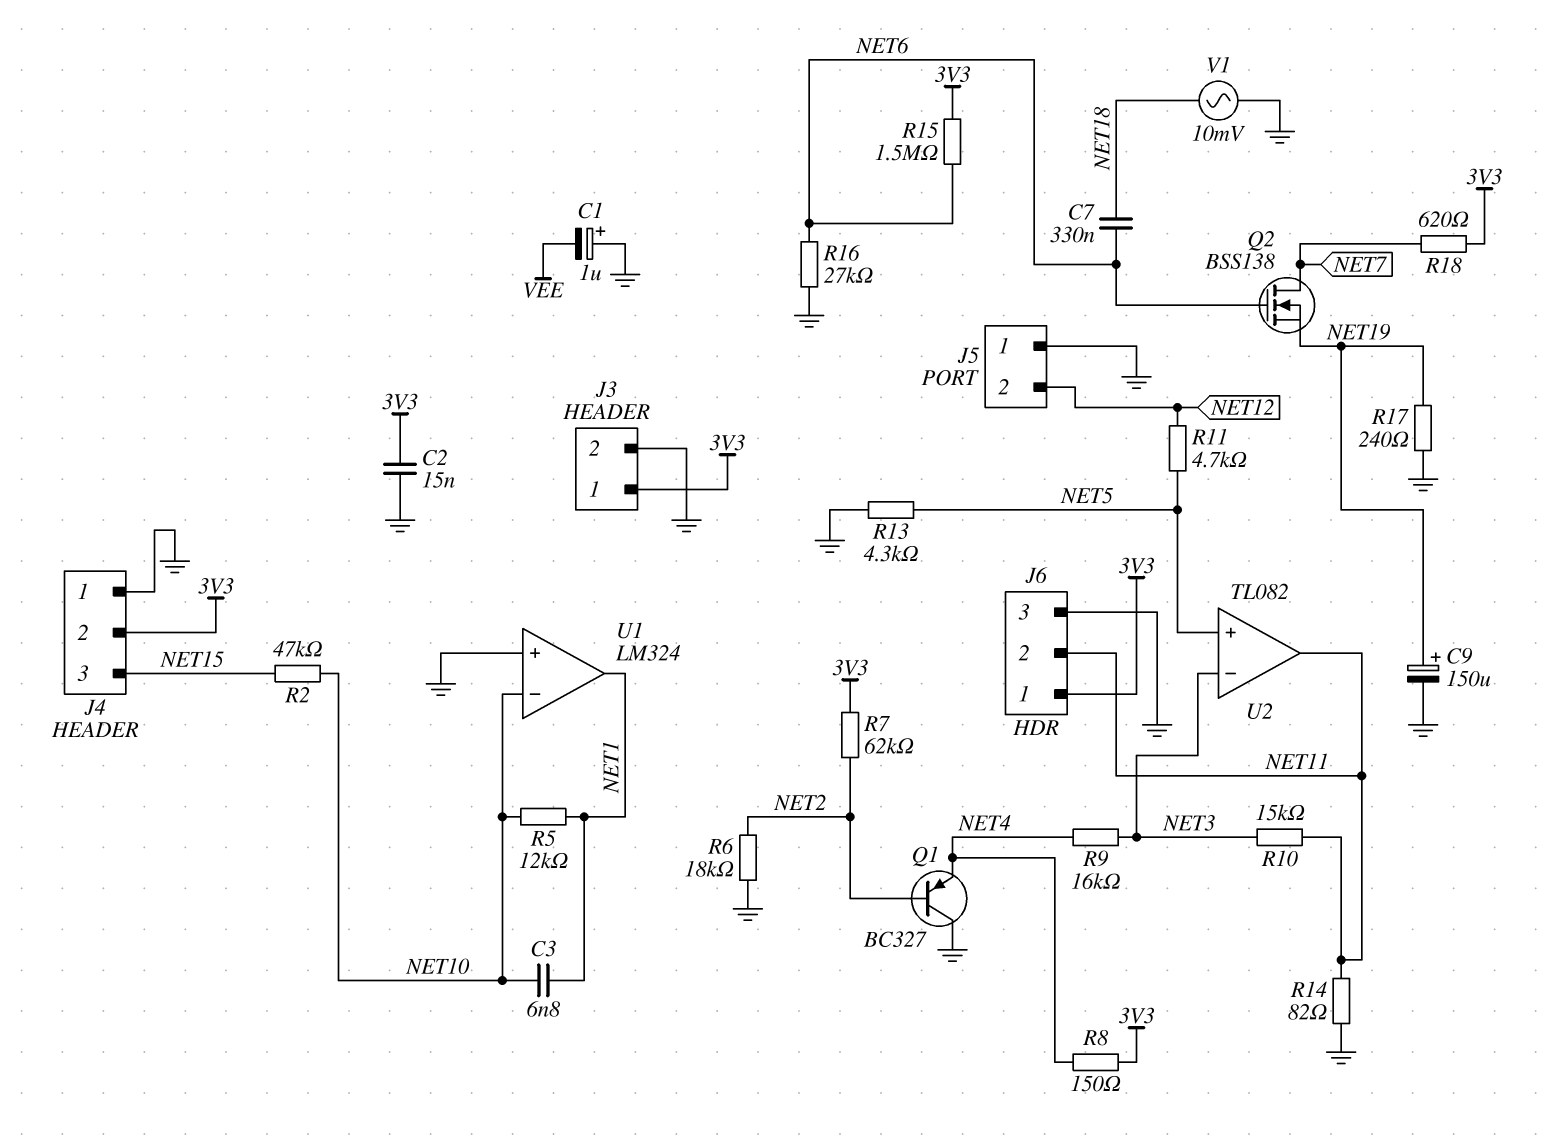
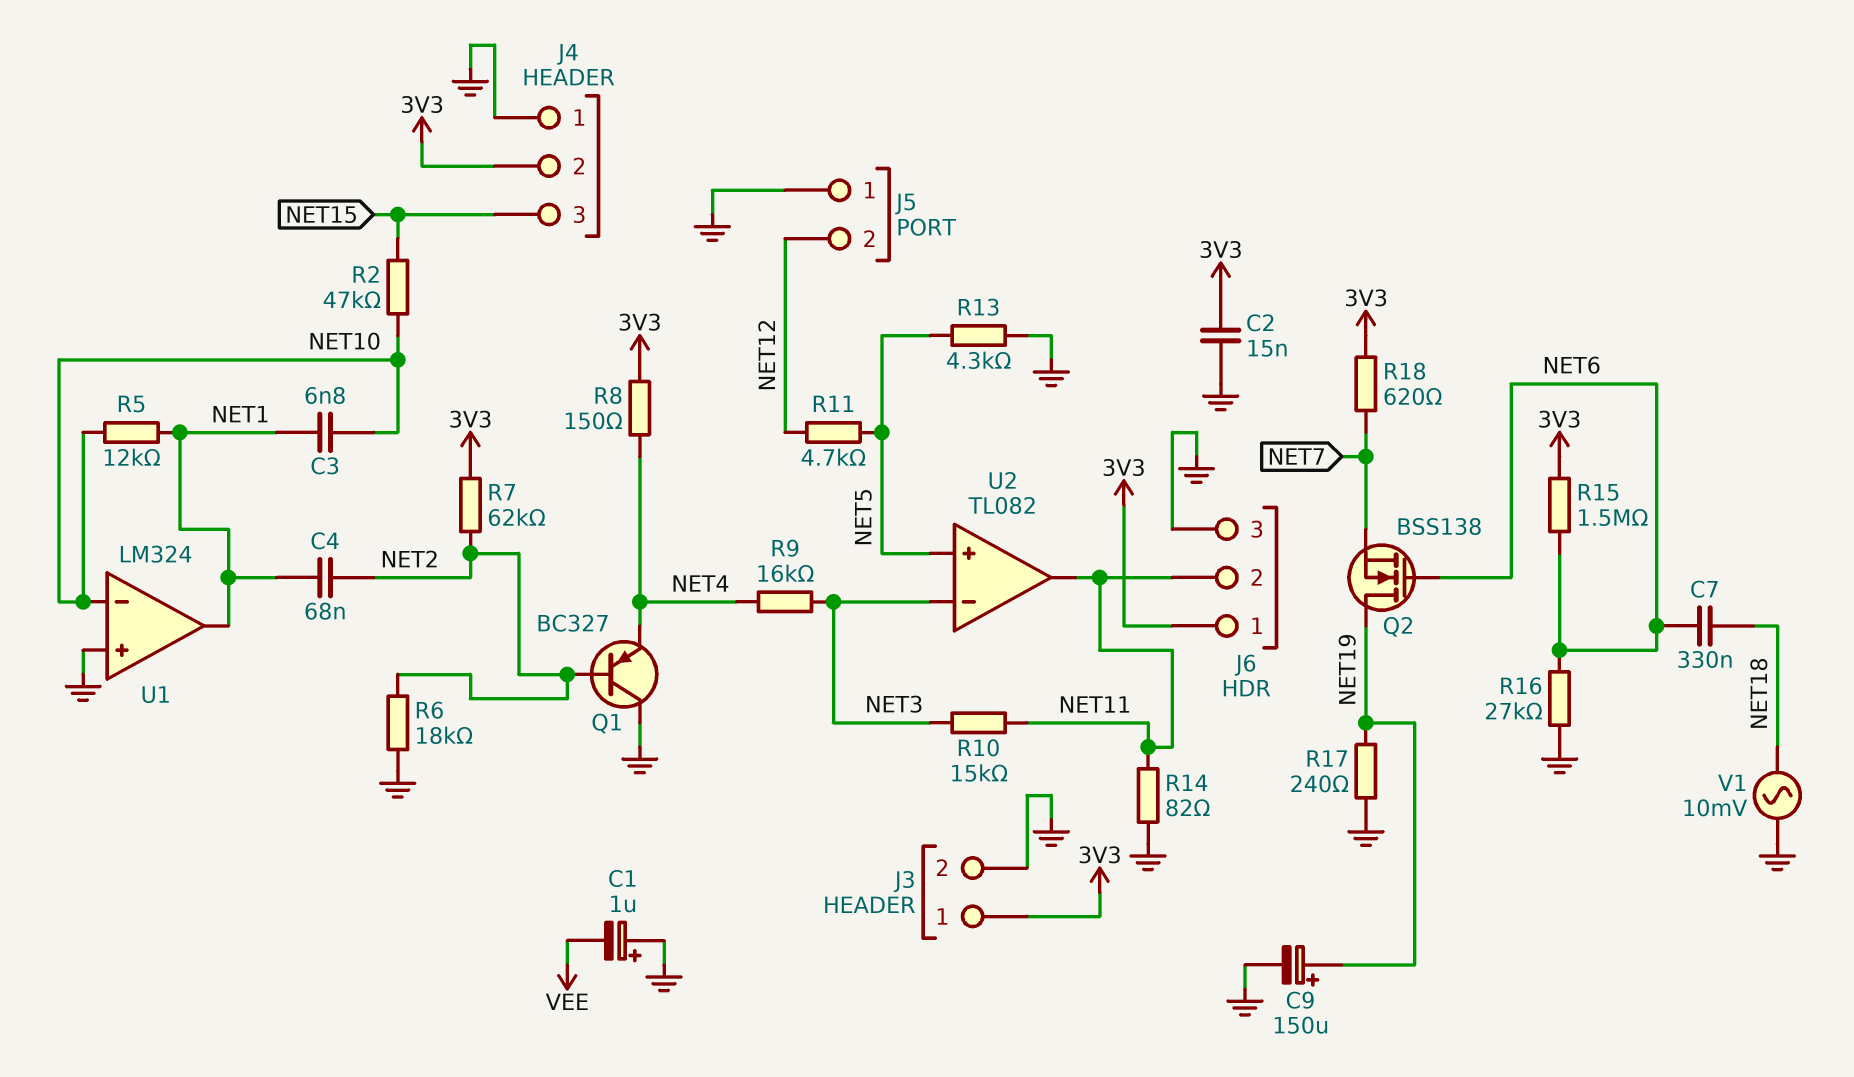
C4: none -> 68nF (NET1, NET2)
Q2: NMOS BSS138 (G NET6, D NET7, S NET19) -> NMOS BSS138 (G NET6, D NET19, S NET7)

